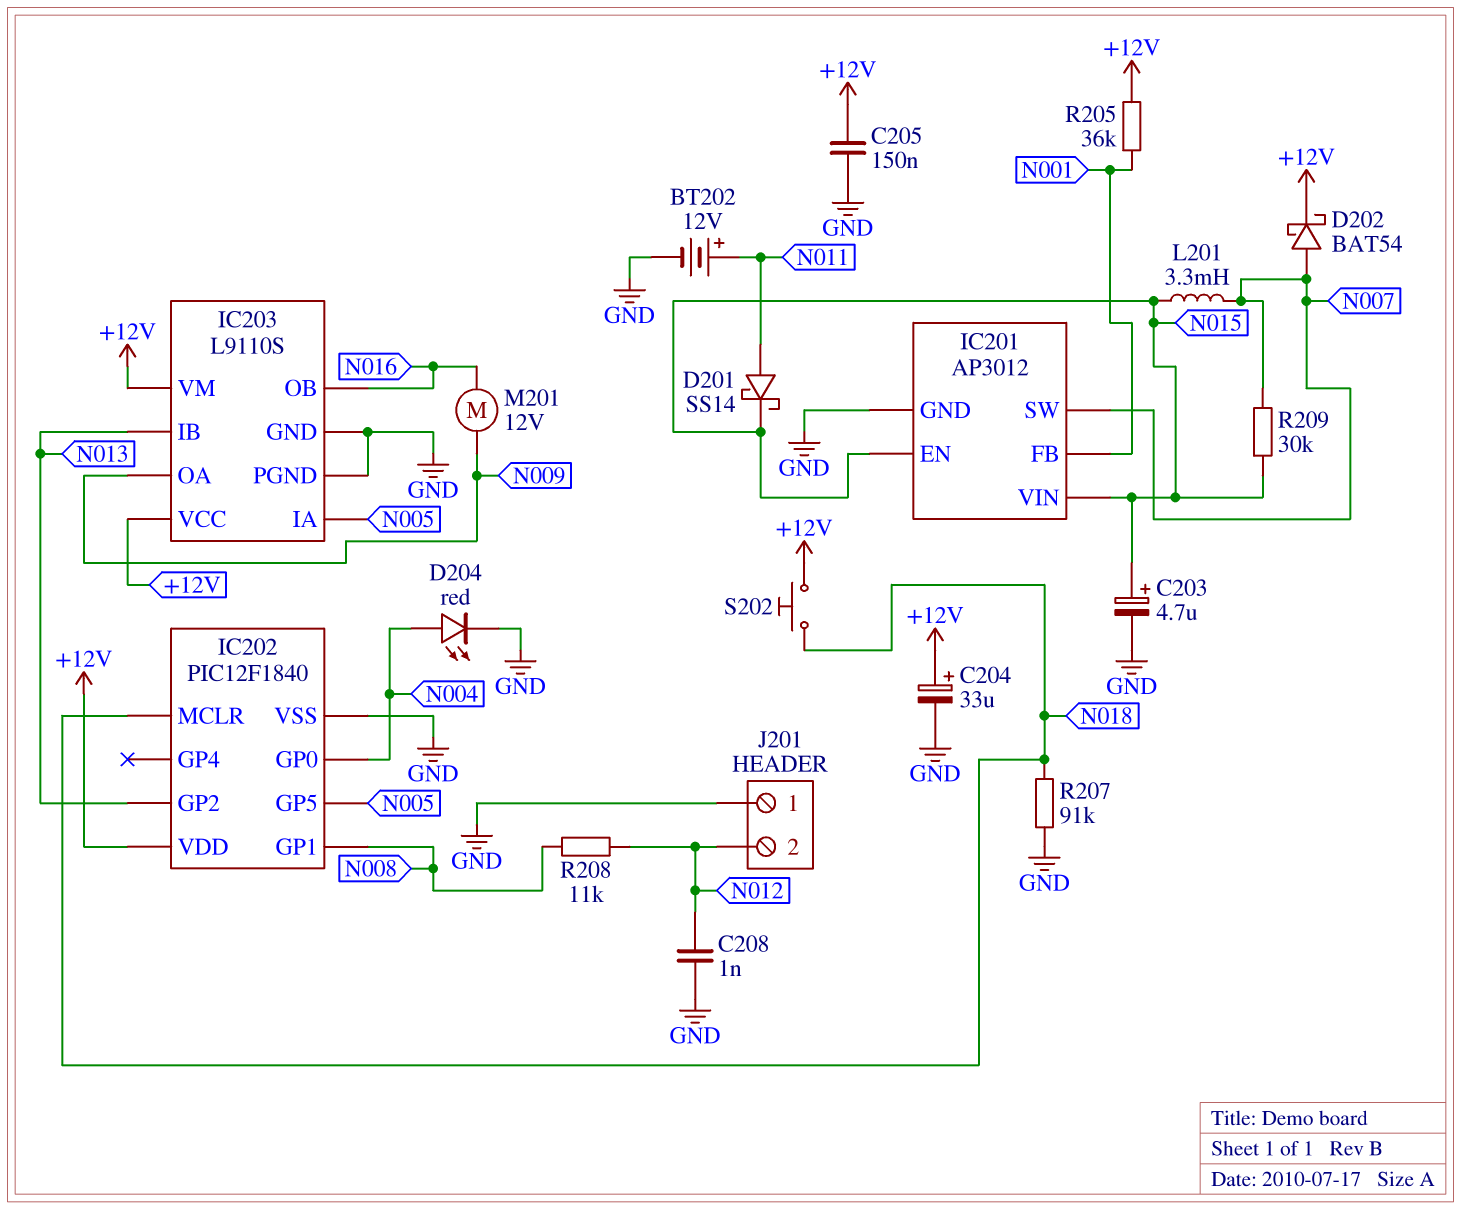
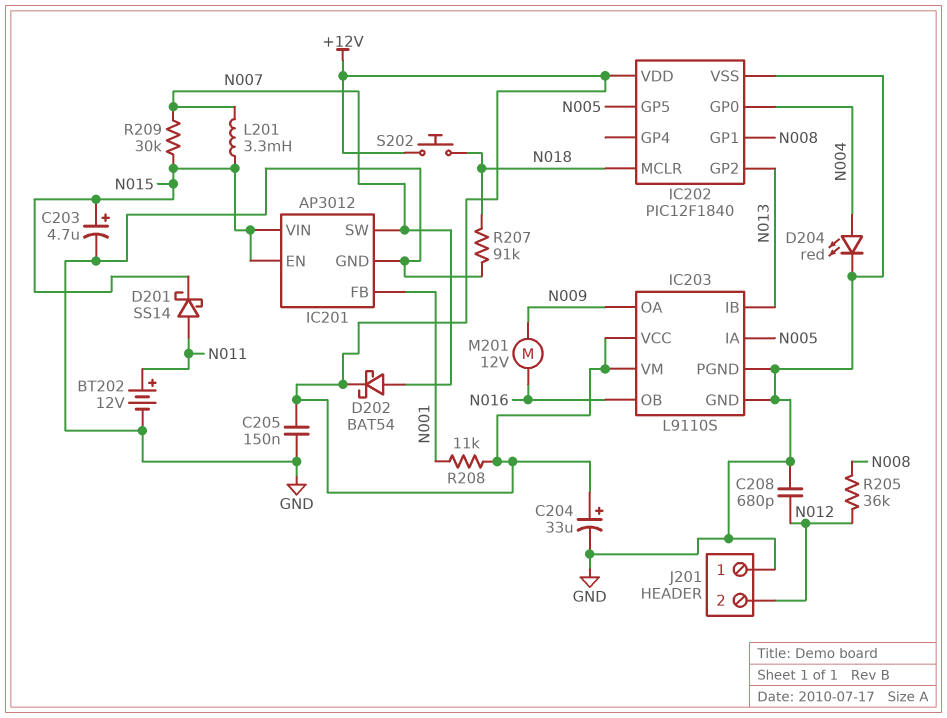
C208: 1nF (GND, N012) -> 680pF (GND, N012)
R205: 36k (+12V, N001) -> 36k (N008, N012)
R208: 11k (N008, N012) -> 11k (+12V, N001)

